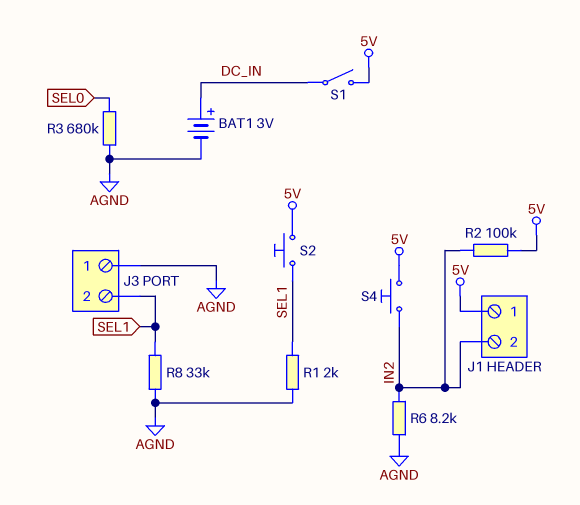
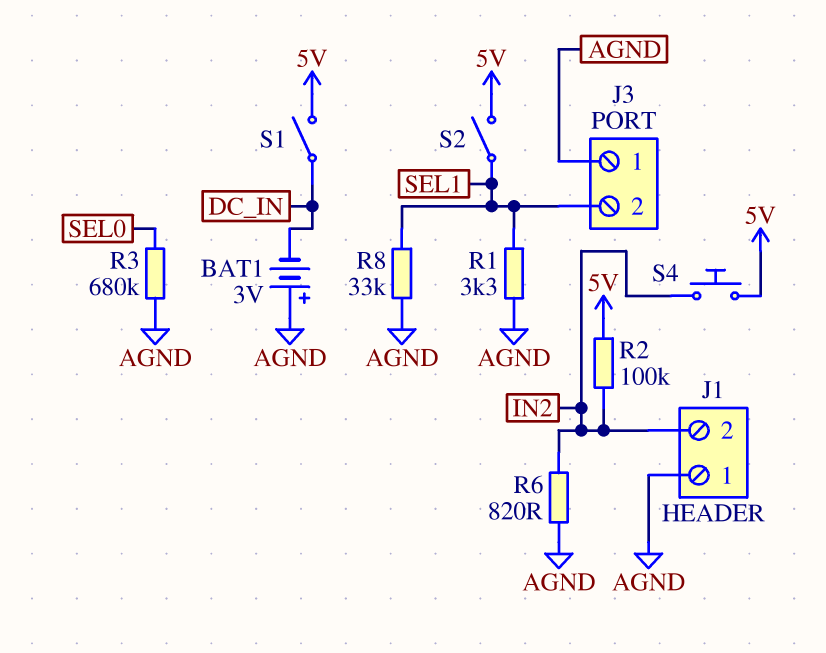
BAT1: 3V (plus DC_IN, minus AGND) -> 3V (plus AGND, minus DC_IN)
J1 pin 1: 5V -> AGND
R1: 2k (AGND, SEL1) -> 3.3k (AGND, SEL1)
R6: 8.2k (AGND, IN2) -> 820 (AGND, IN2)
S2: button (5V, SEL1) -> switch (5V, SEL1)

